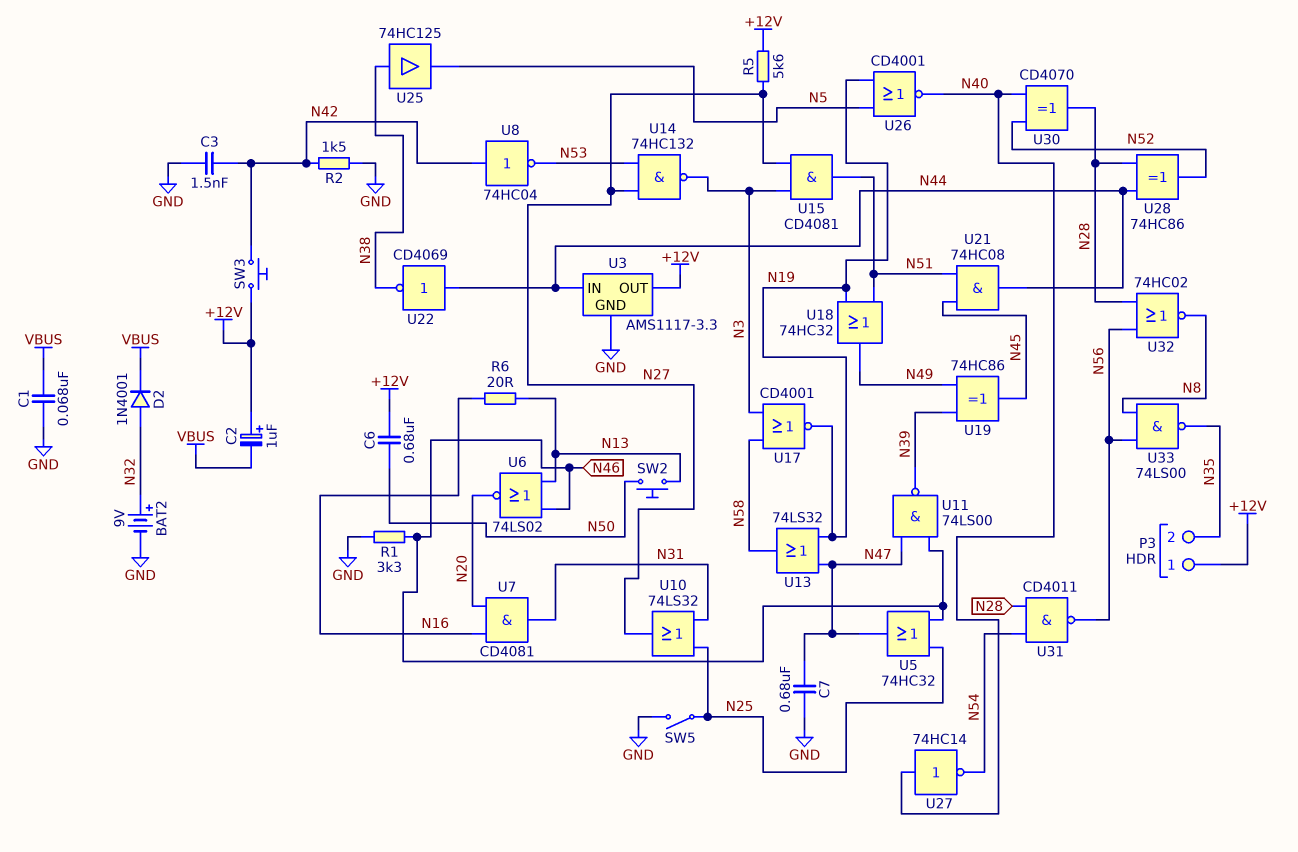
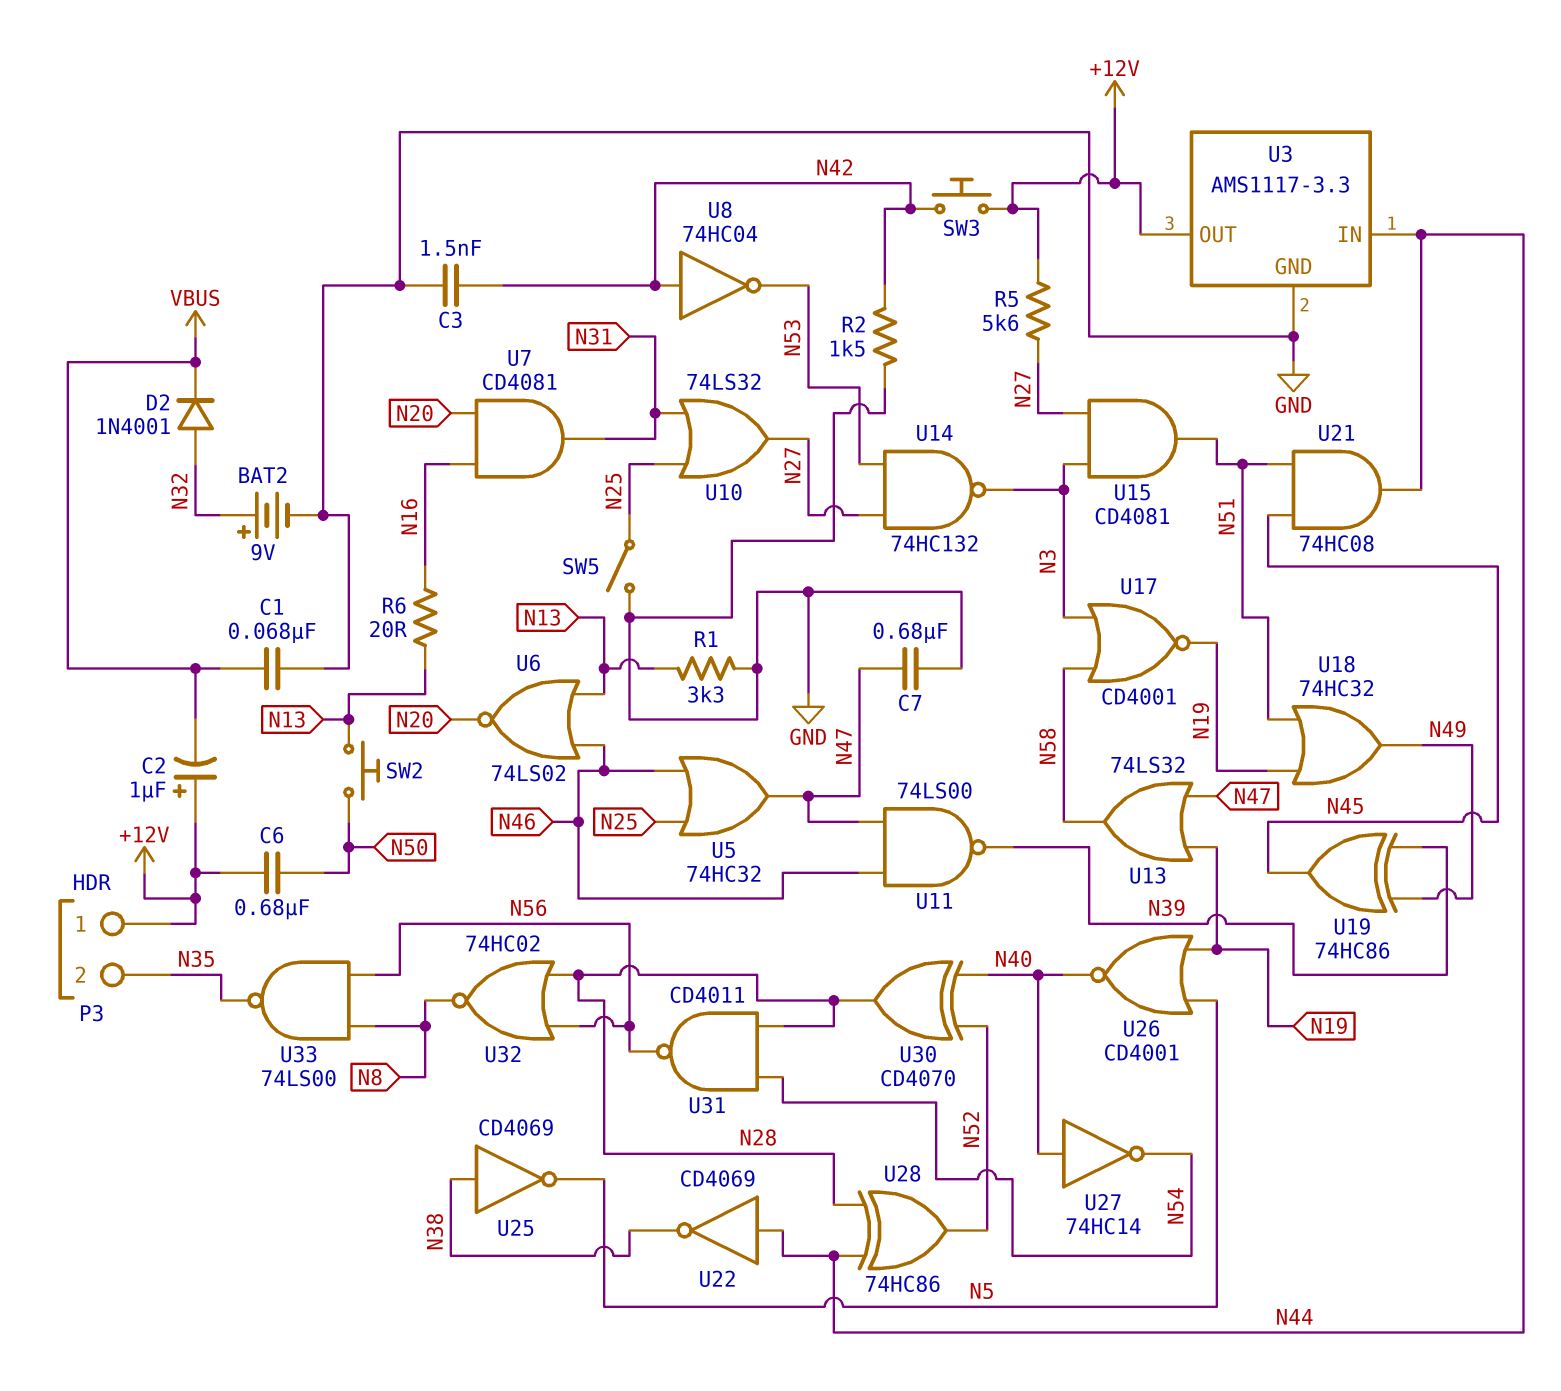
R1: 3.3k (GND, N46) -> 3.3k (GND, N13)
U25: buffer 74HC125 (in N38, out N5) -> NOT CD4069 (in N38, out N5)

